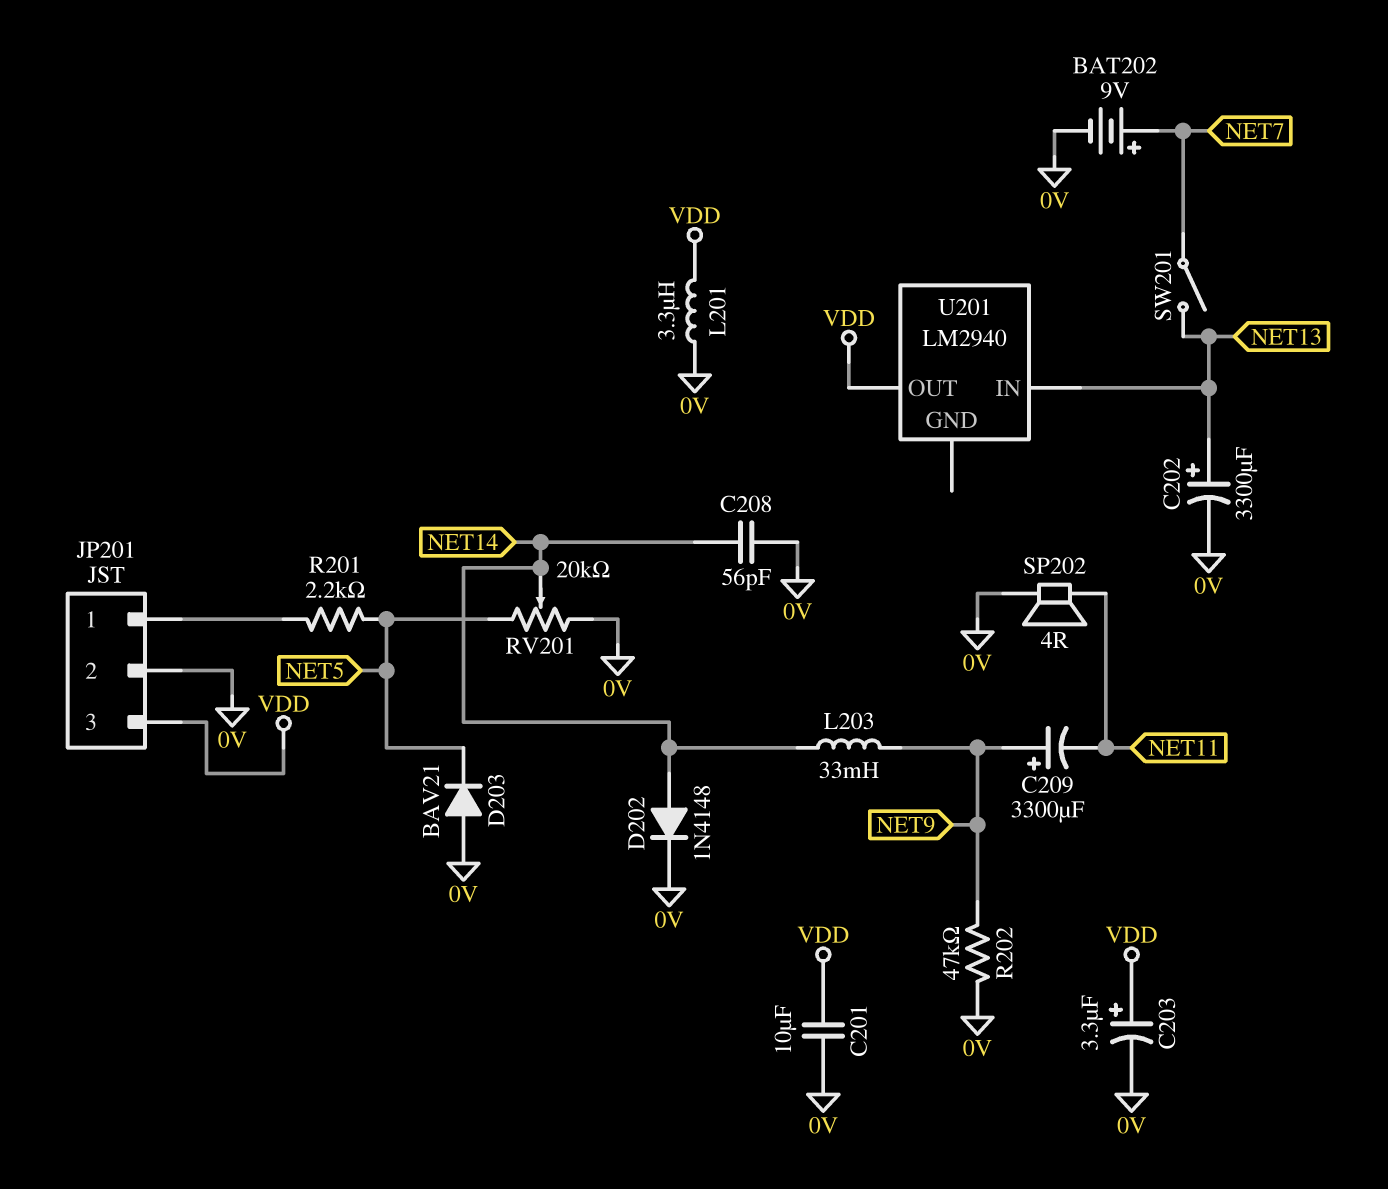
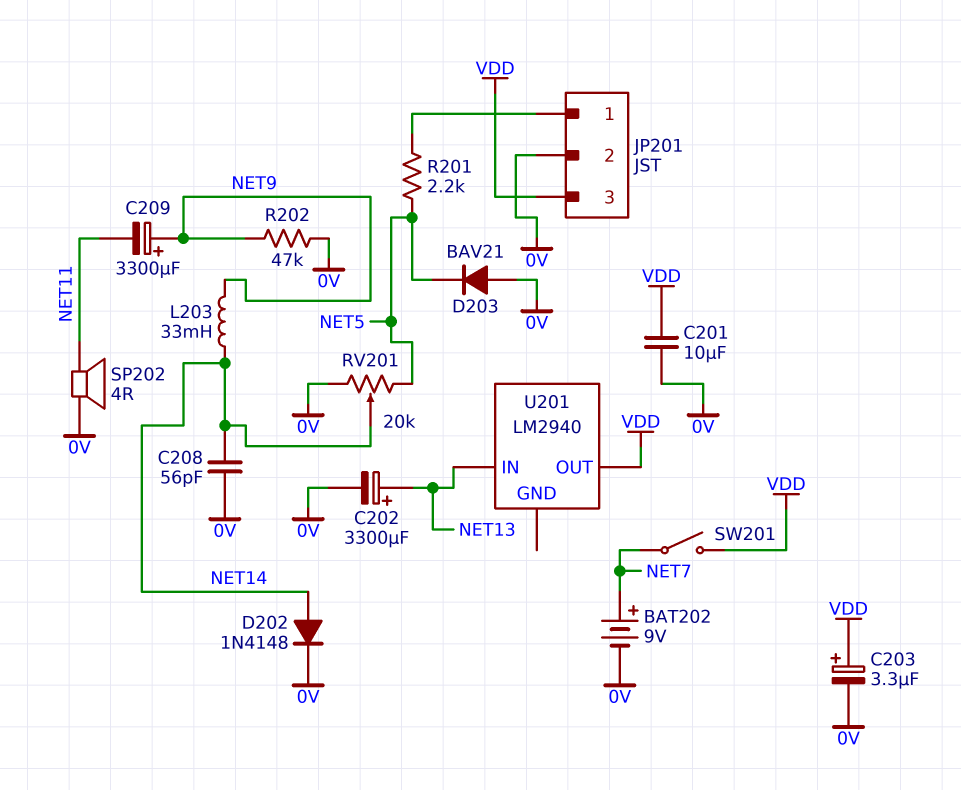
L201: 3.3uH (0V, VDD) -> none
SW201: switch (NET7, NET13) -> switch (NET7, VDD)

